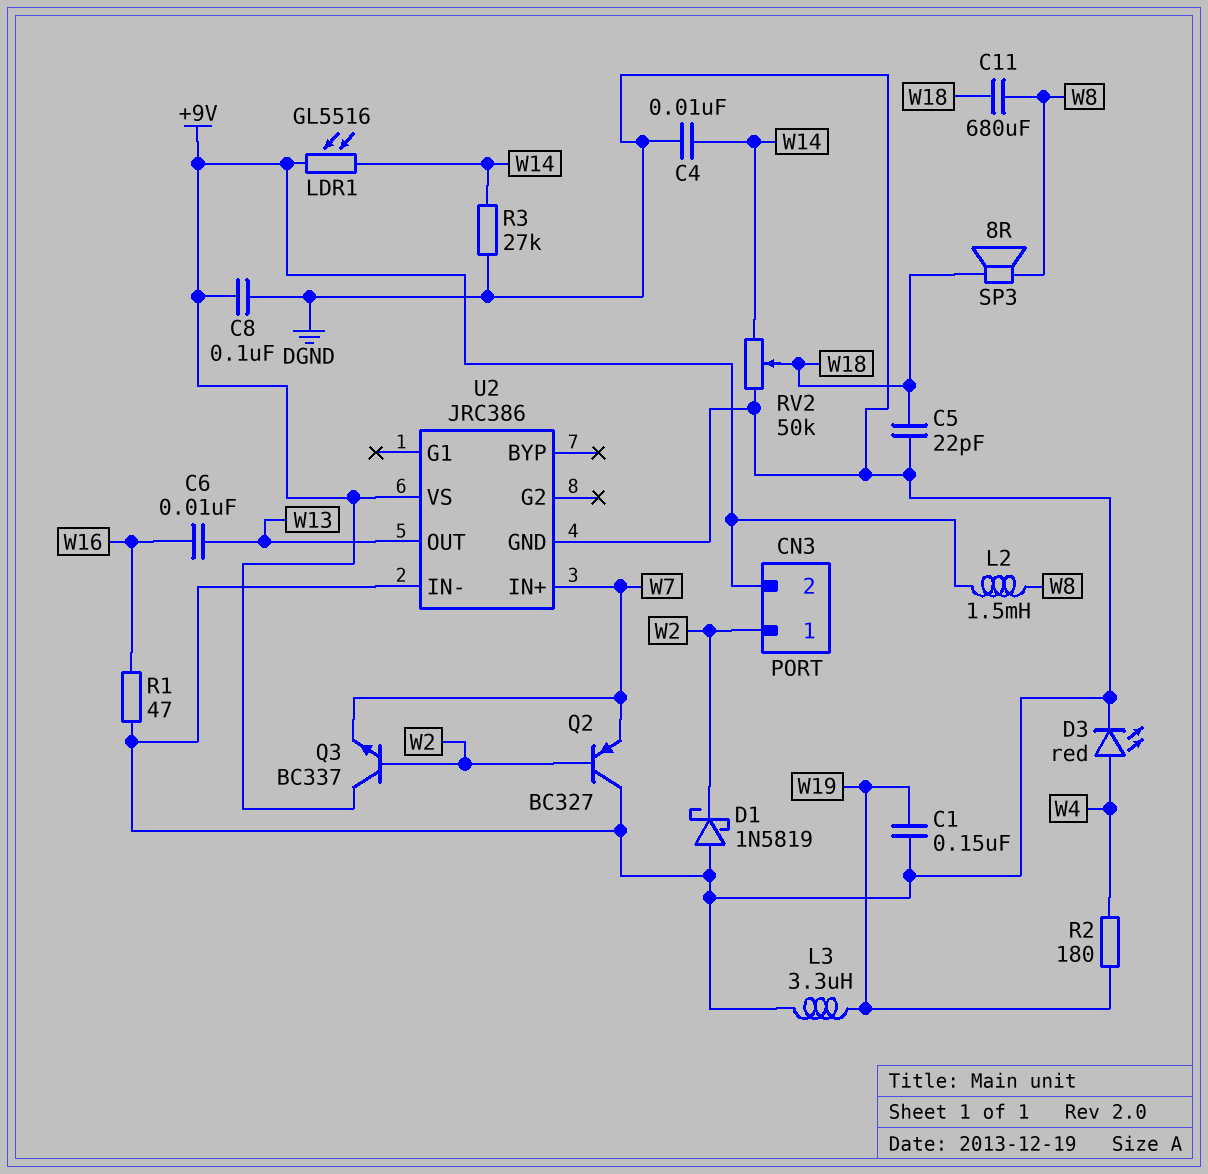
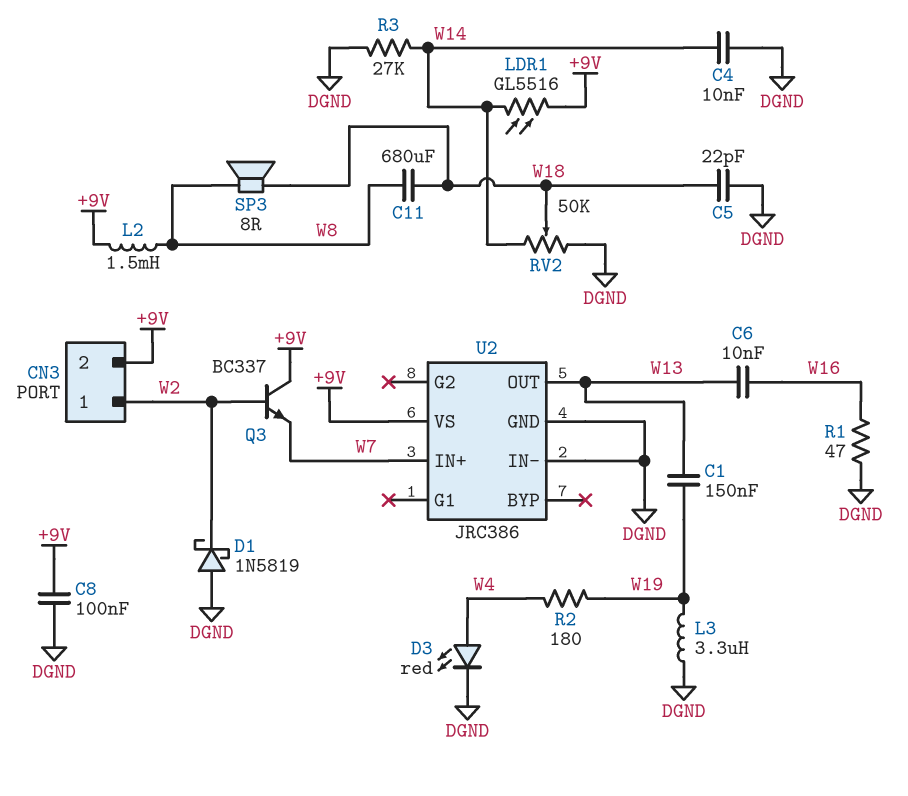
C1: 150nF (DGND, W19) -> 150nF (W13, W19)
Q2: PNP BC327 (B W2, C DGND, E W7) -> none

